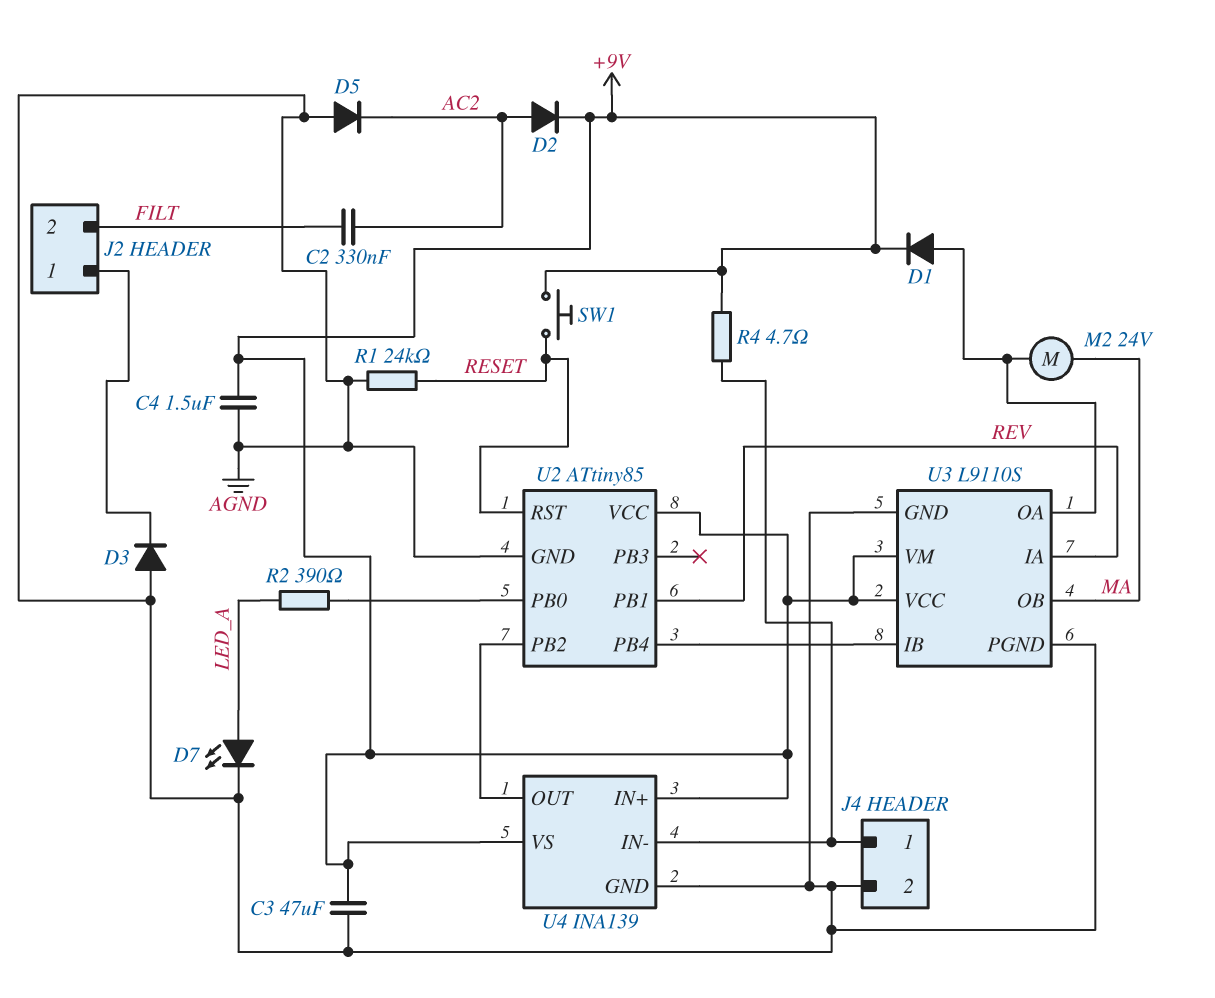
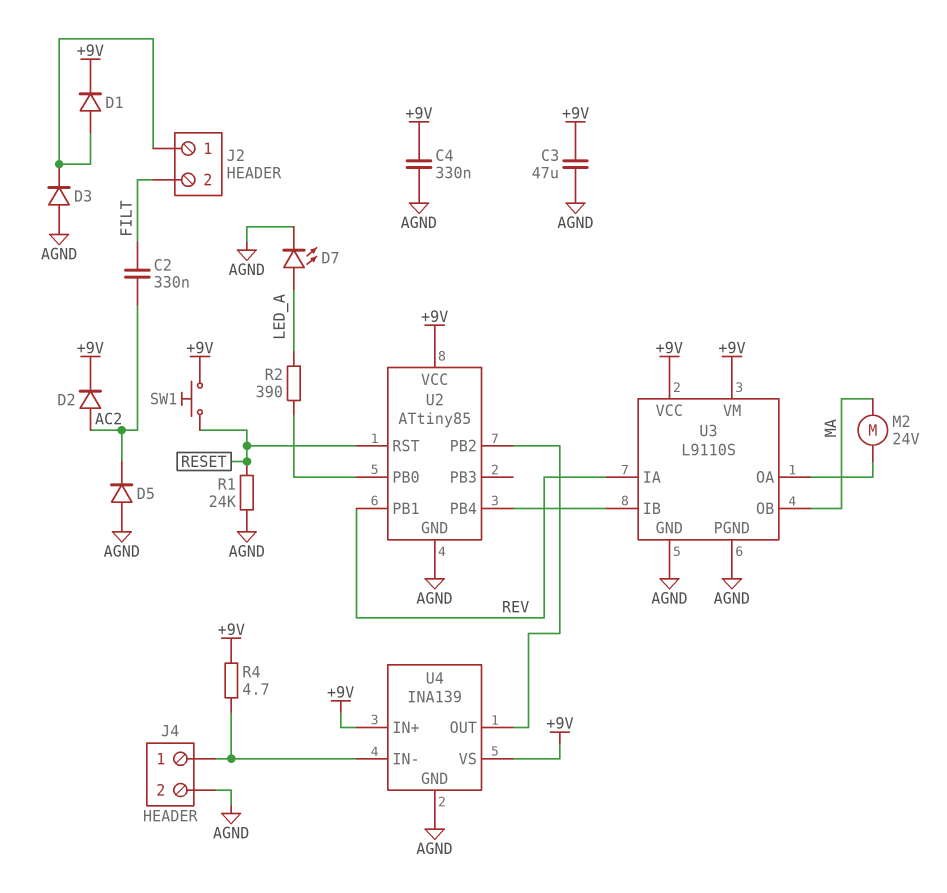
C4: 1.5uF (+9V, AGND) -> 330nF (+9V, AGND)
D1: diode (A U3/OA, K +9V) -> diode (A J2/1, K +9V)

